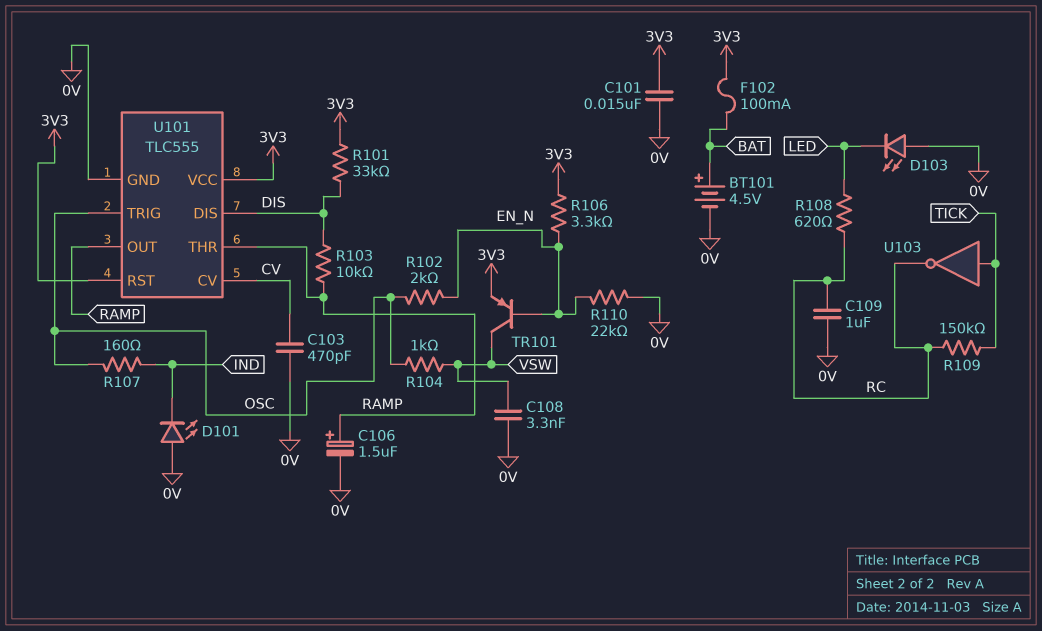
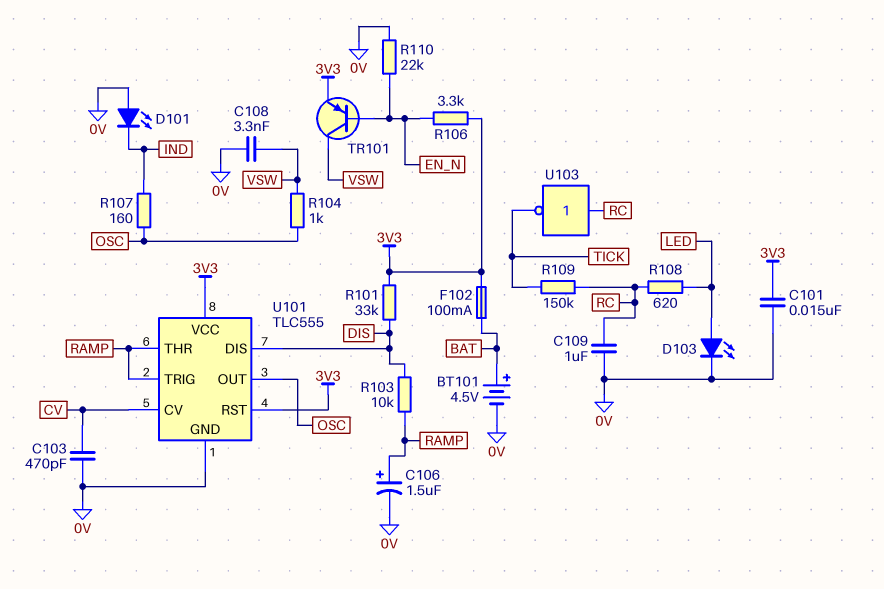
D103: LED (A 0V, K LED) -> LED (A LED, K 0V)
R102: 2k (EN_N, OSC) -> none
U101 pin OUT: RAMP -> OSC
U101 pin TRIG: OSC -> RAMP
U103: NOT (in TICK, out RC) -> NOT (in RC, out TICK)

